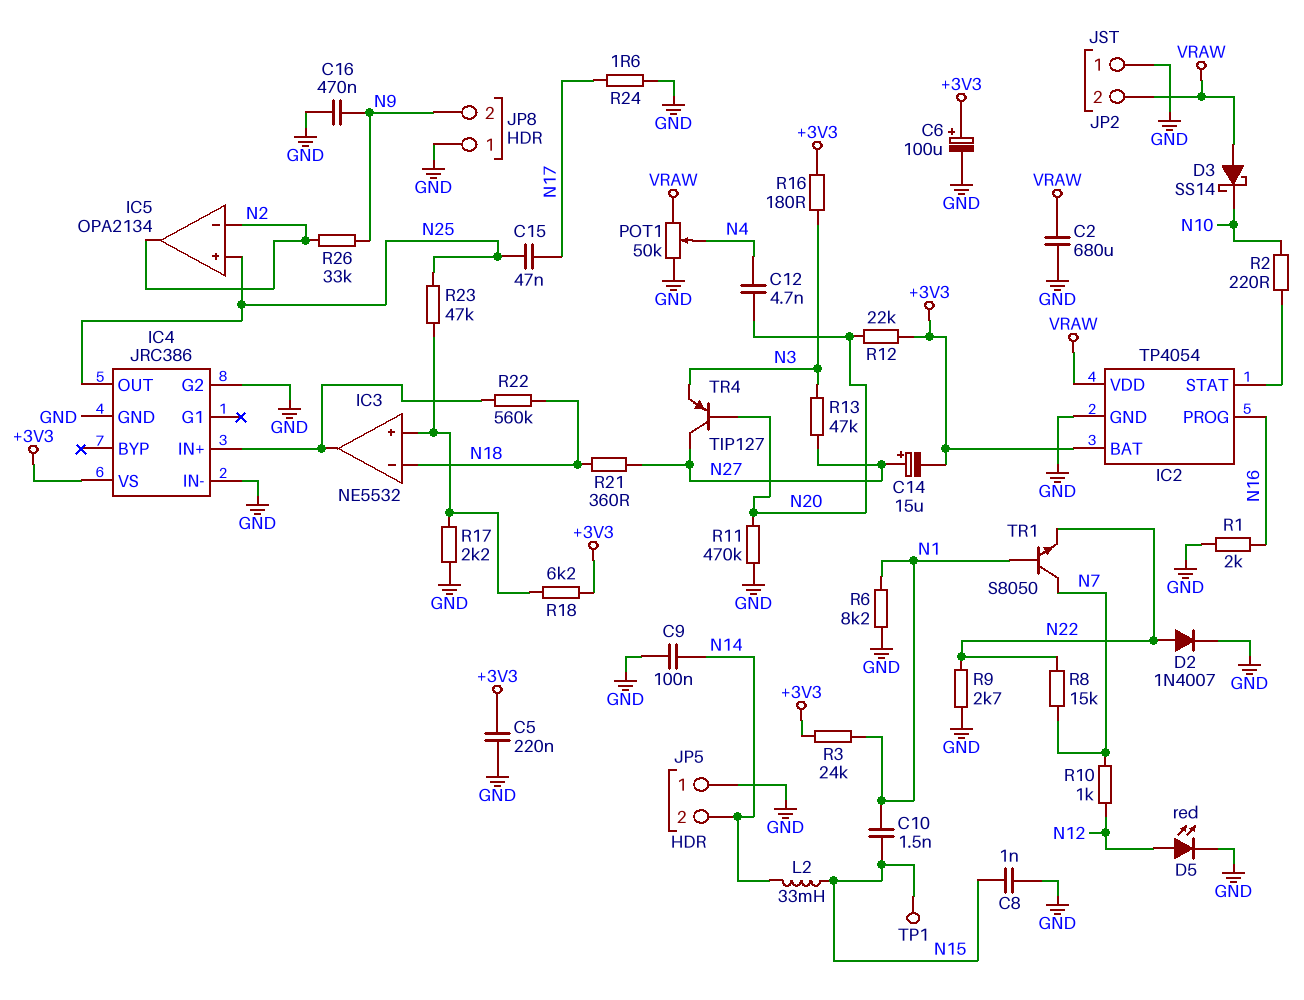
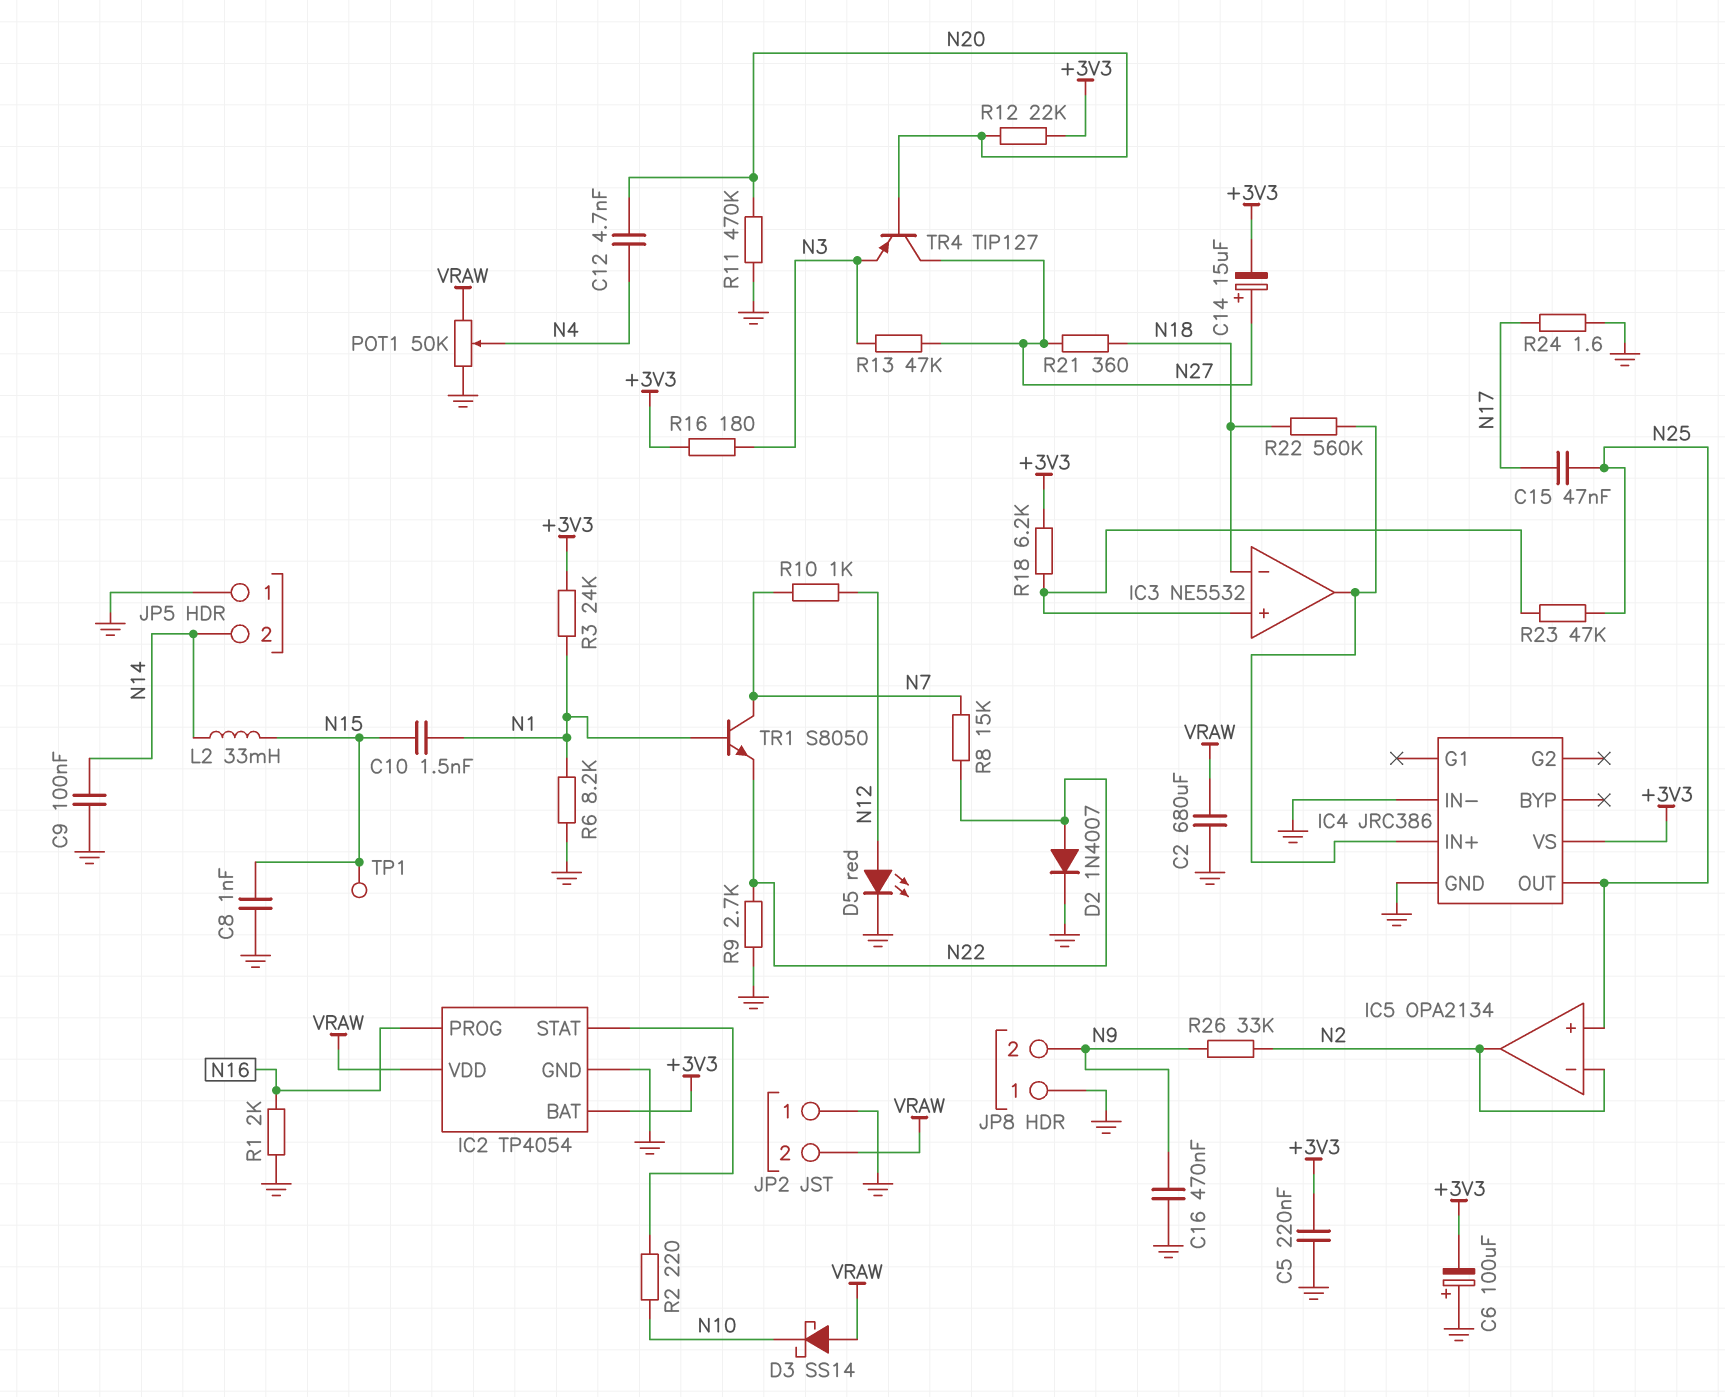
C6: 100uF (plus +3V3, minus GND) -> 100uF (plus GND, minus +3V3)
IC4 pin G2: GND -> none
R17: 2.2k (GND, IC3/in+) -> none

